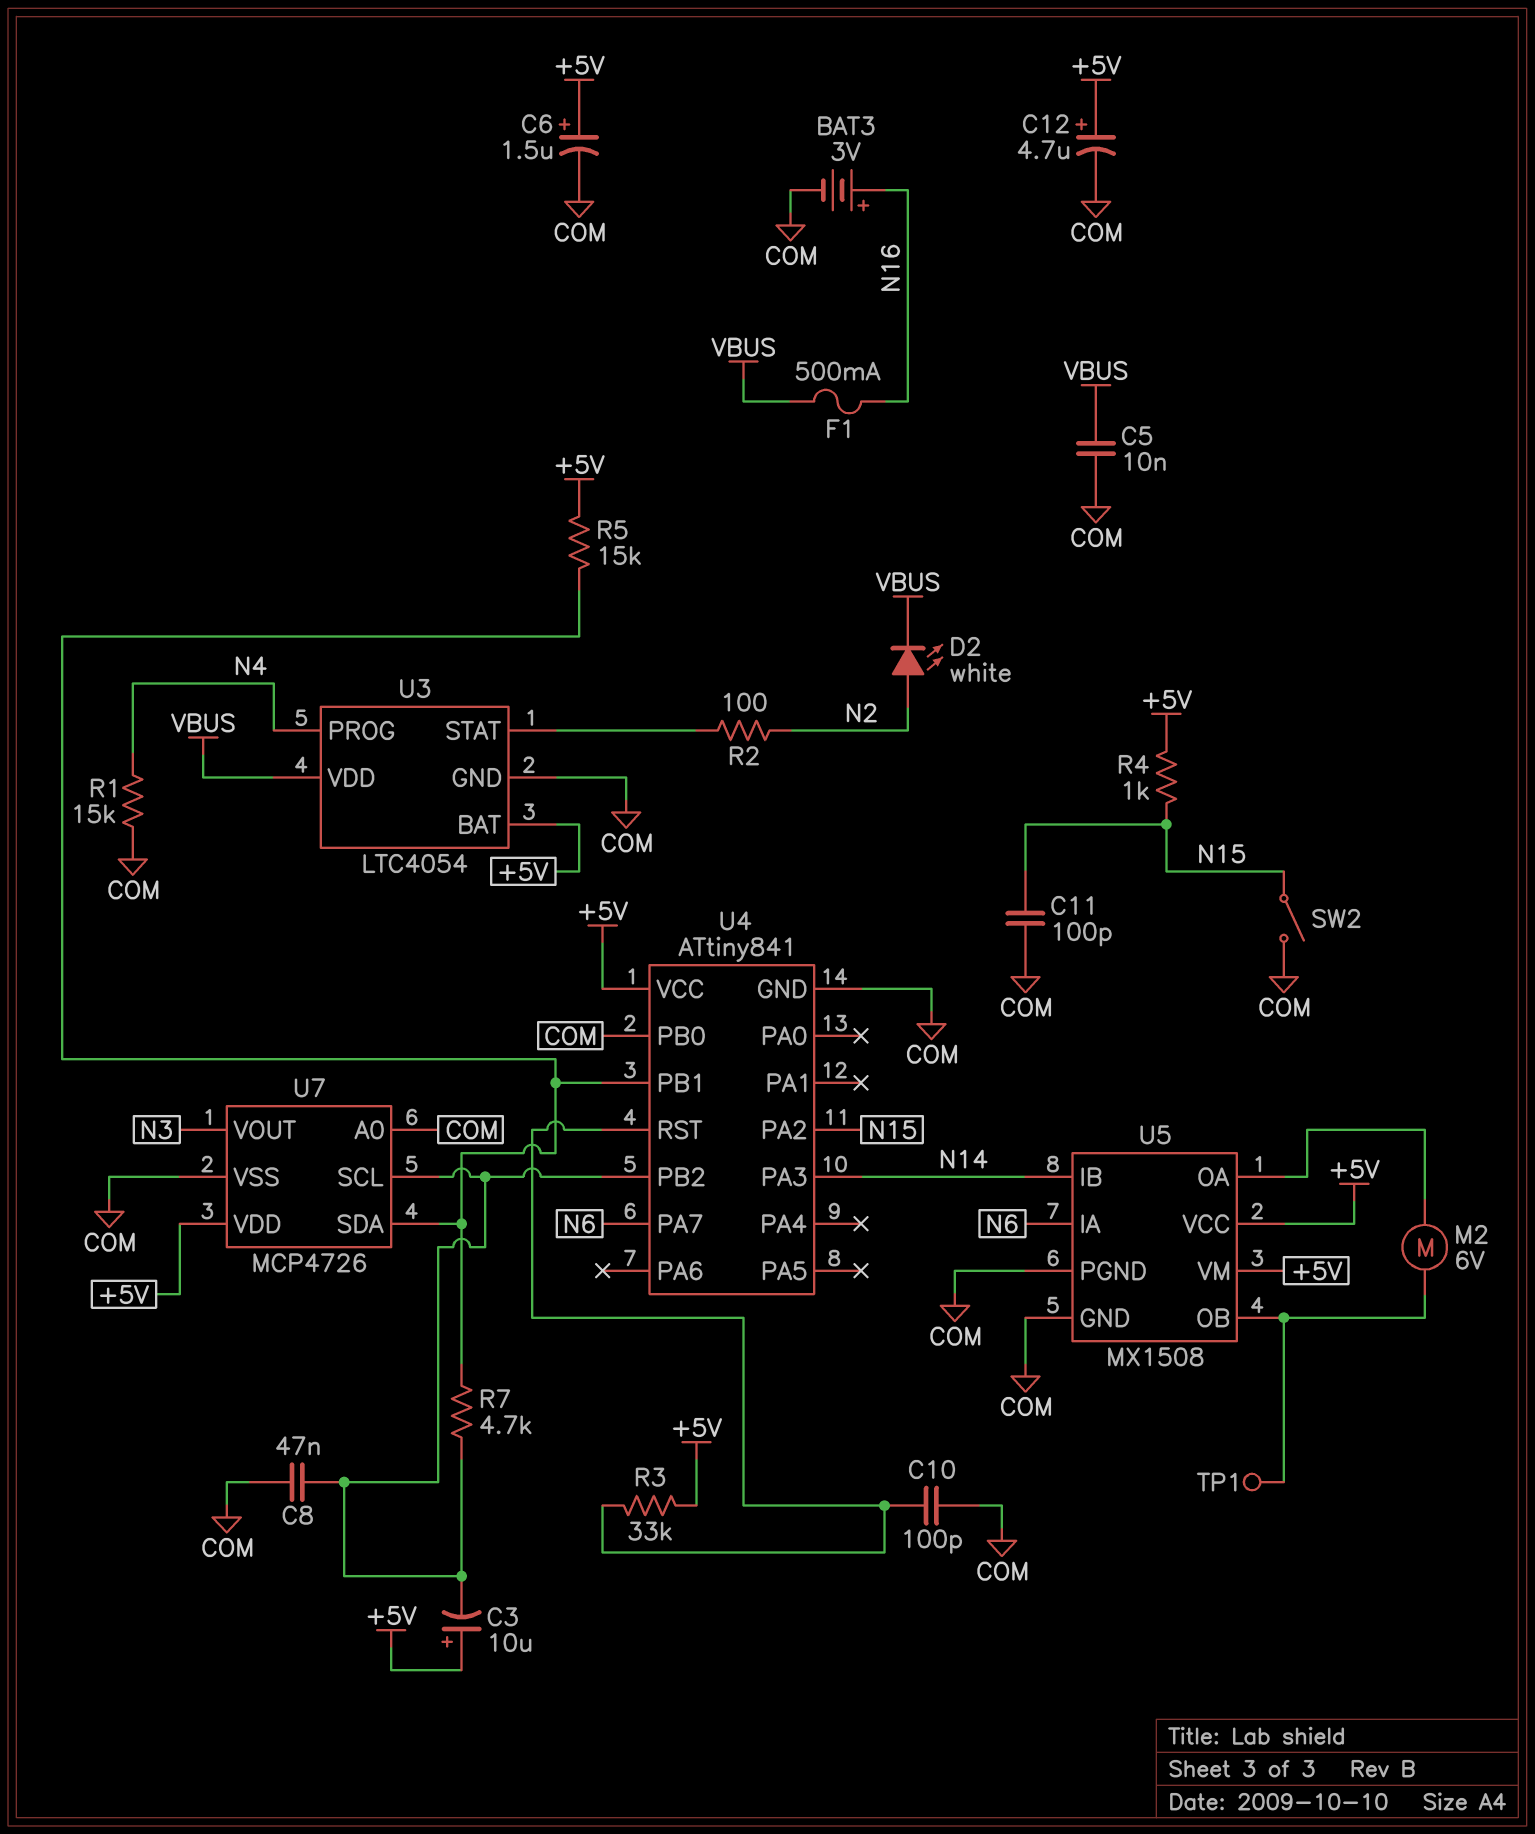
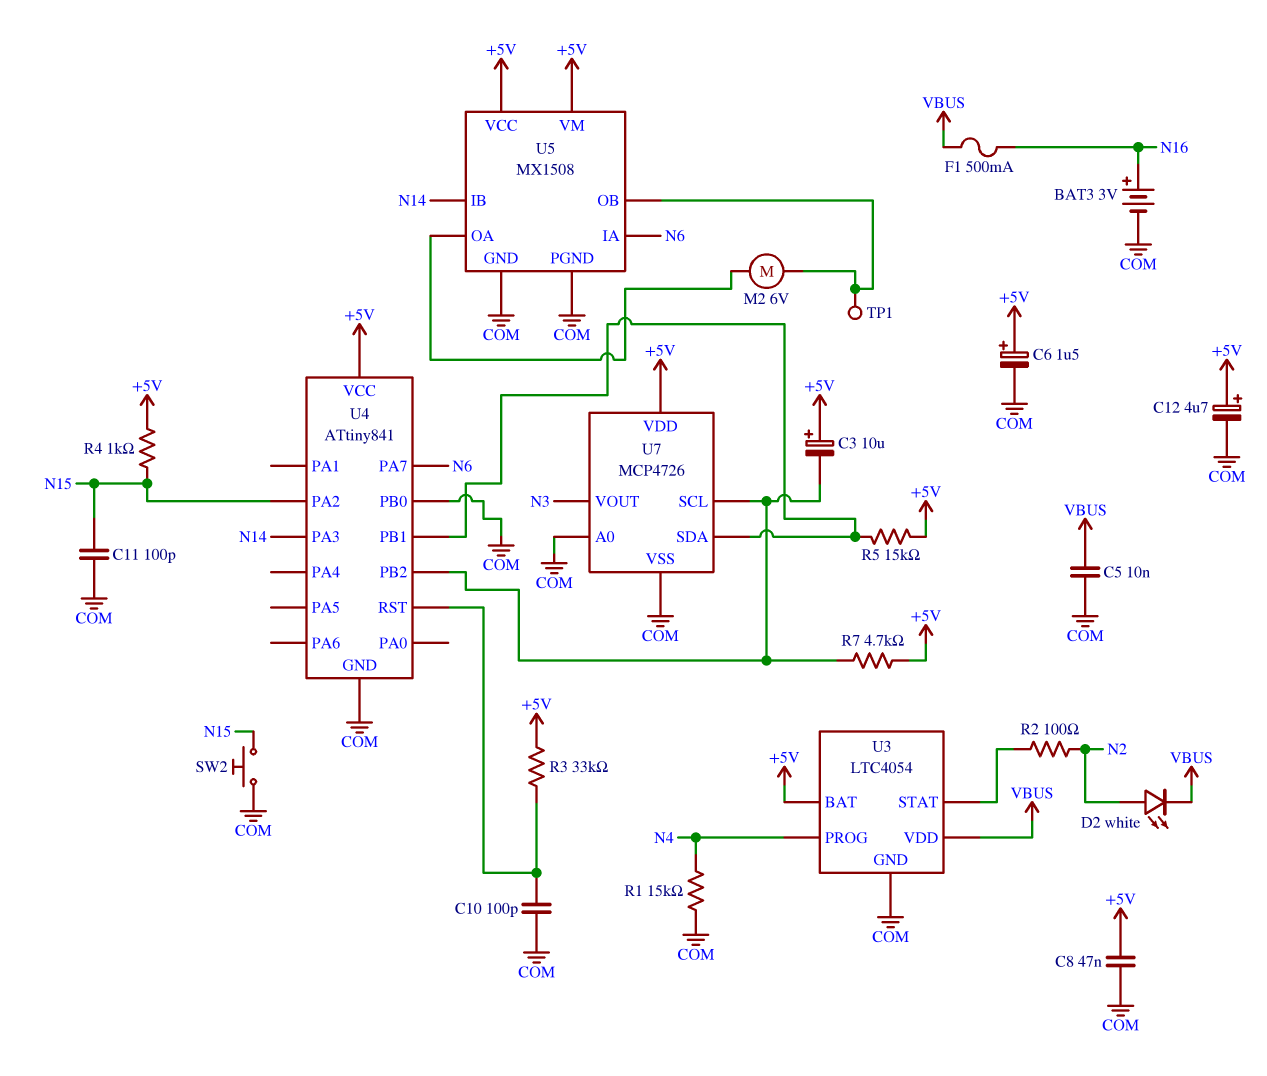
C8: 47nF (COM, U4/PB2) -> 47nF (+5V, COM)
R7: 4.7k (U4/PB1, U4/PB2) -> 4.7k (+5V, U4/PB2)
SW2: switch (COM, N15) -> button (COM, N15)

